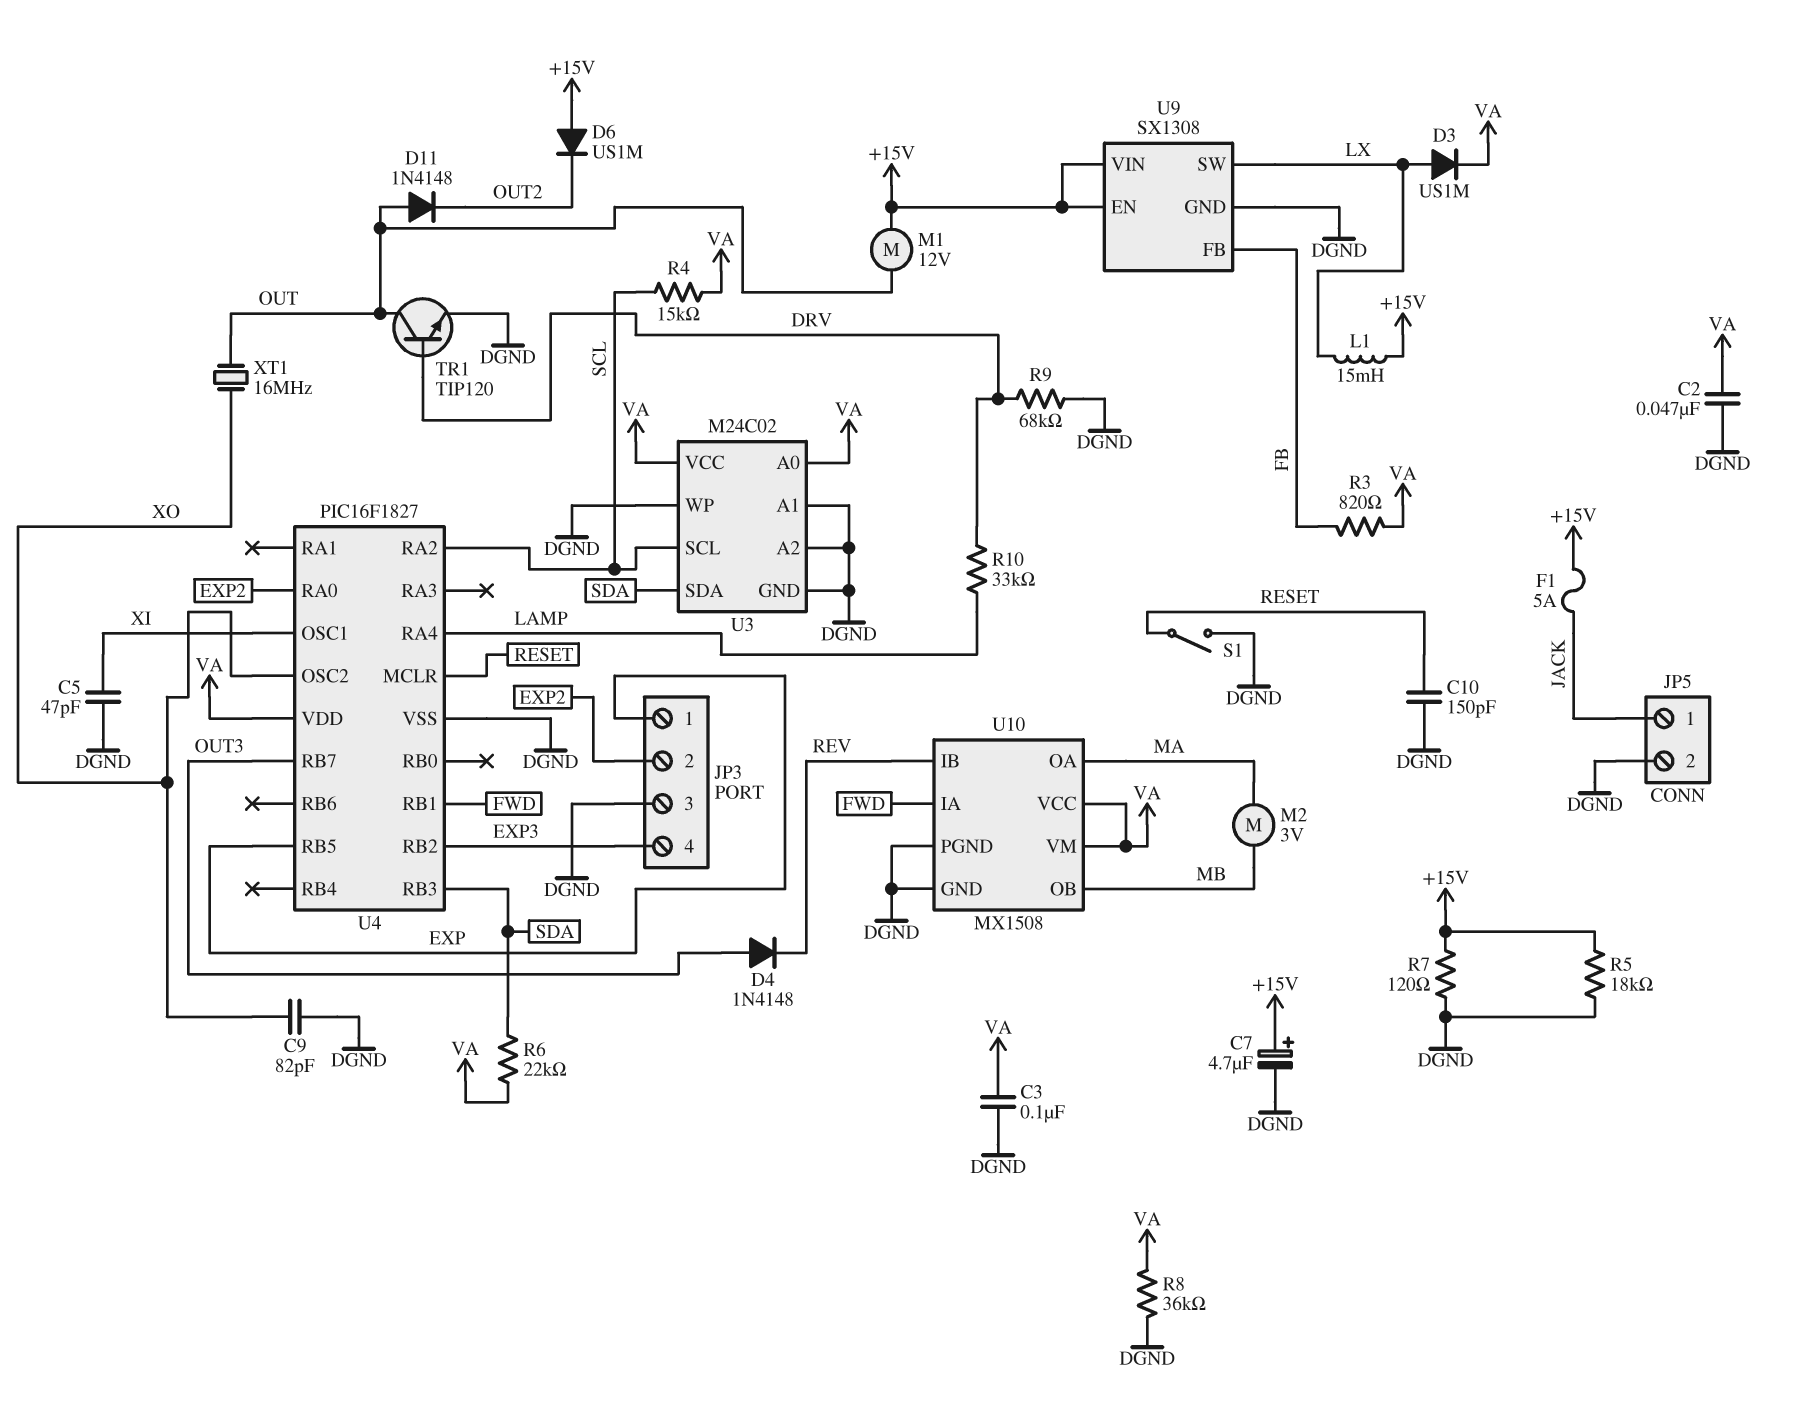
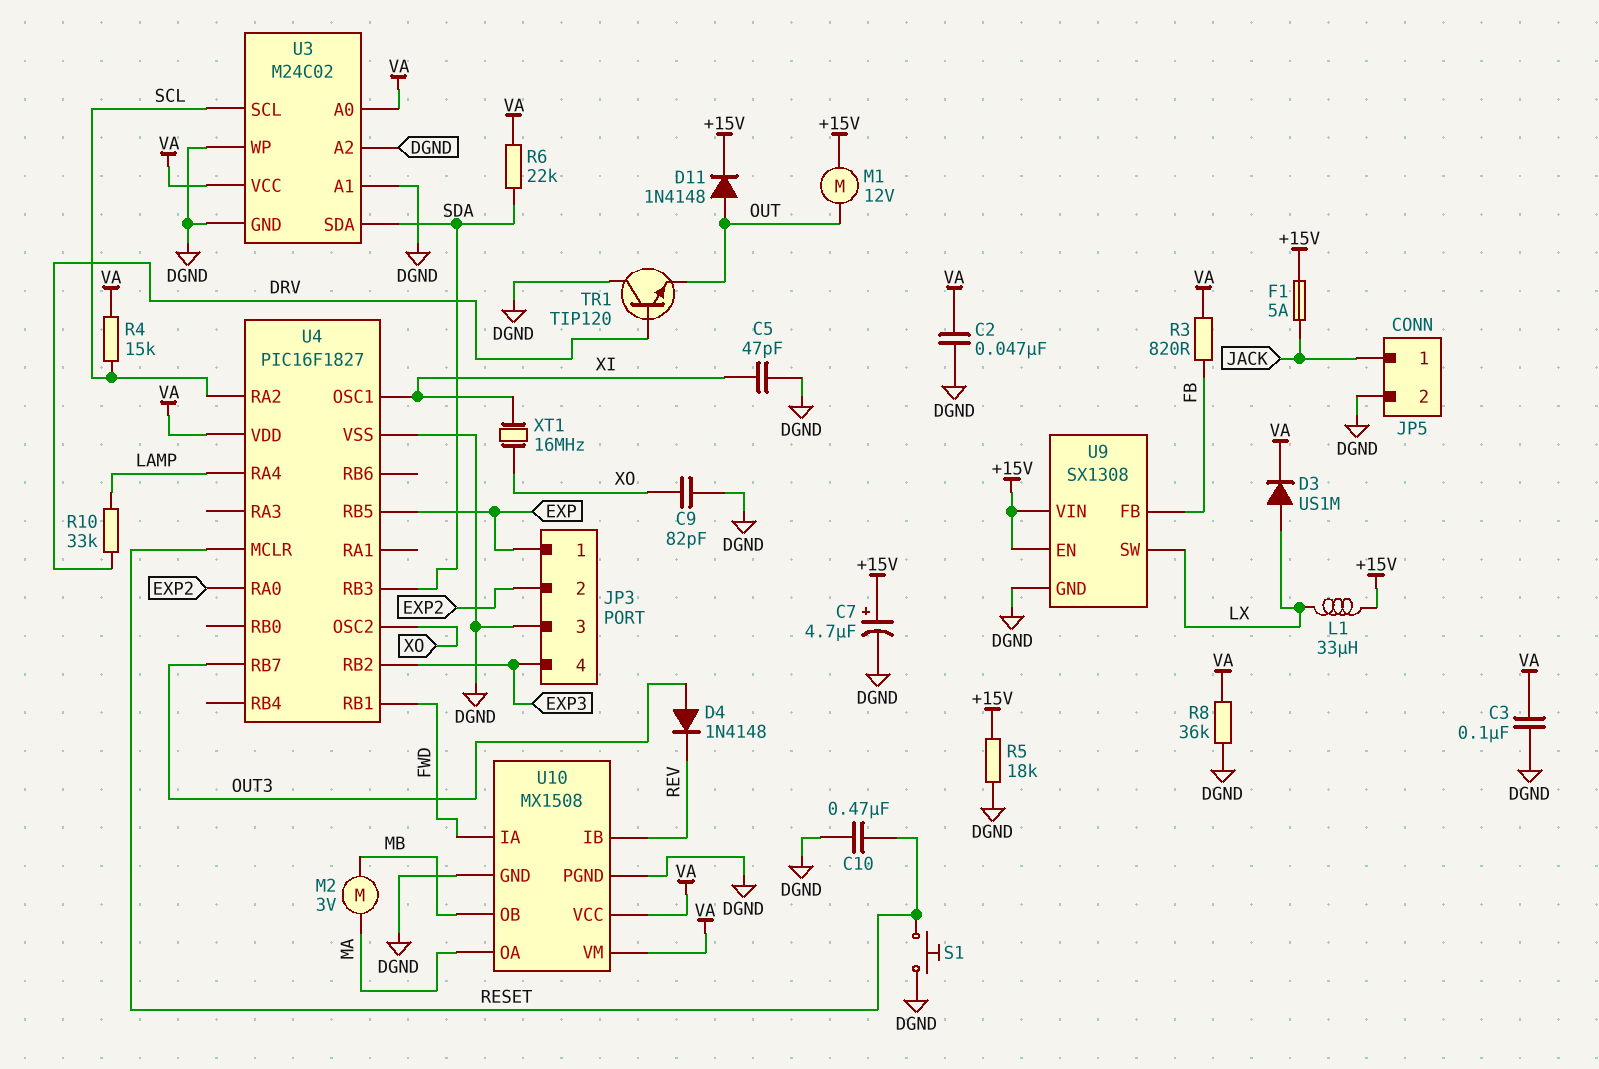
C10: 150pF (DGND, RESET) -> 470nF (DGND, RESET)
D6: diode US1M (A +15V, K OUT2) -> none
D11: diode 1N4148 (A OUT, K OUT2) -> diode 1N4148 (A OUT, K +15V)
L1: 15mH (+15V, LX) -> 33uH (+15V, LX)
R7: 120 (+15V, DGND) -> none
R9: 68k (DGND, DRV) -> none
S1: switch (DGND, RESET) -> button (DGND, RESET)
TR1: NPN TIP120 (B DRV, C OUT, E DGND) -> NPN TIP120 (B DRV, C DGND, E OUT)
XT1: 16MHz (OUT, XO) -> 16MHz (XI, XO)

